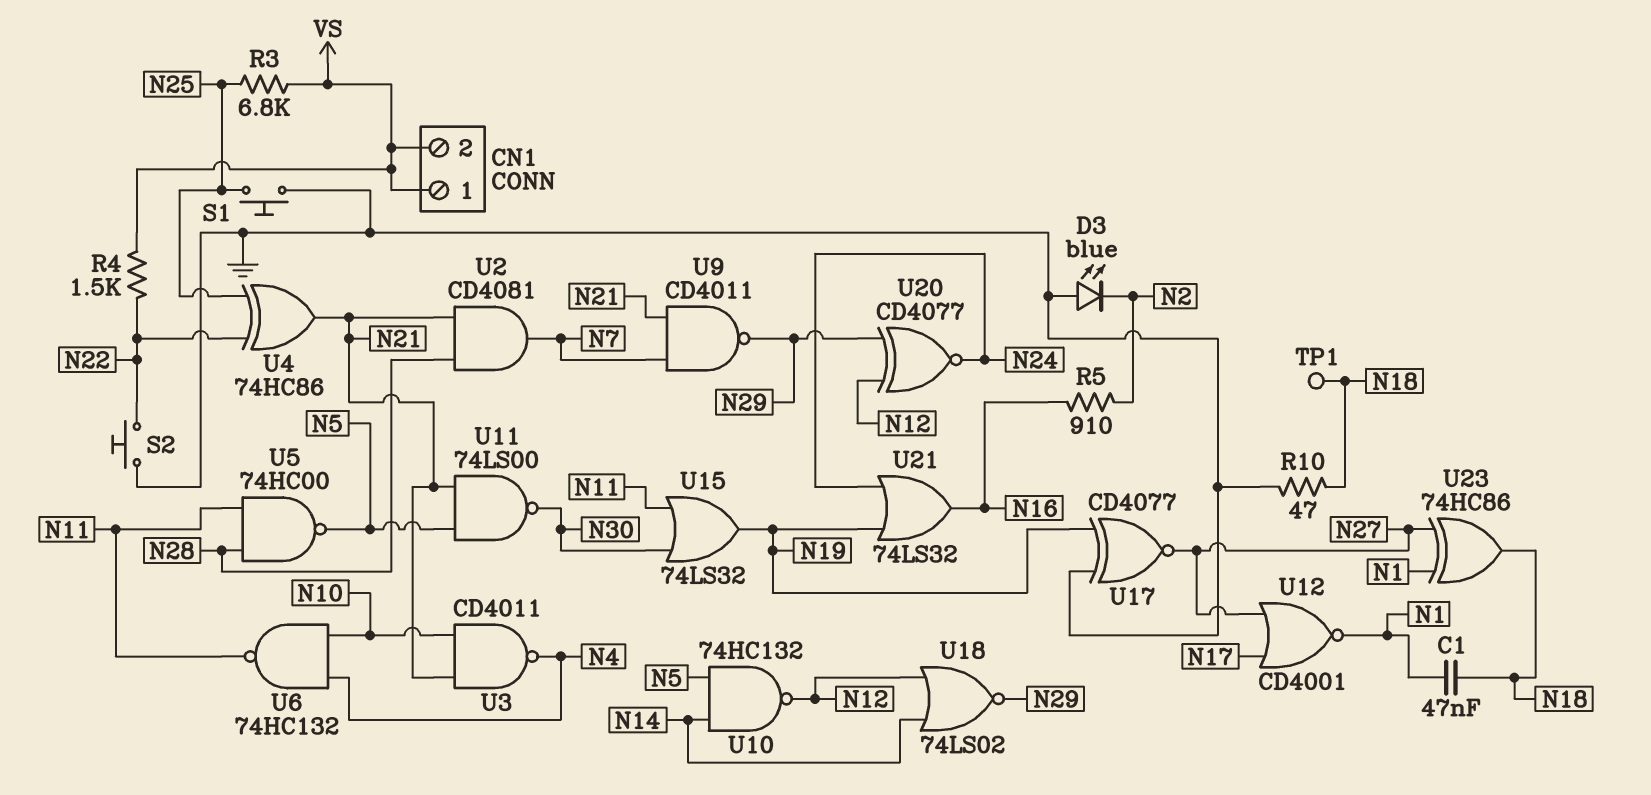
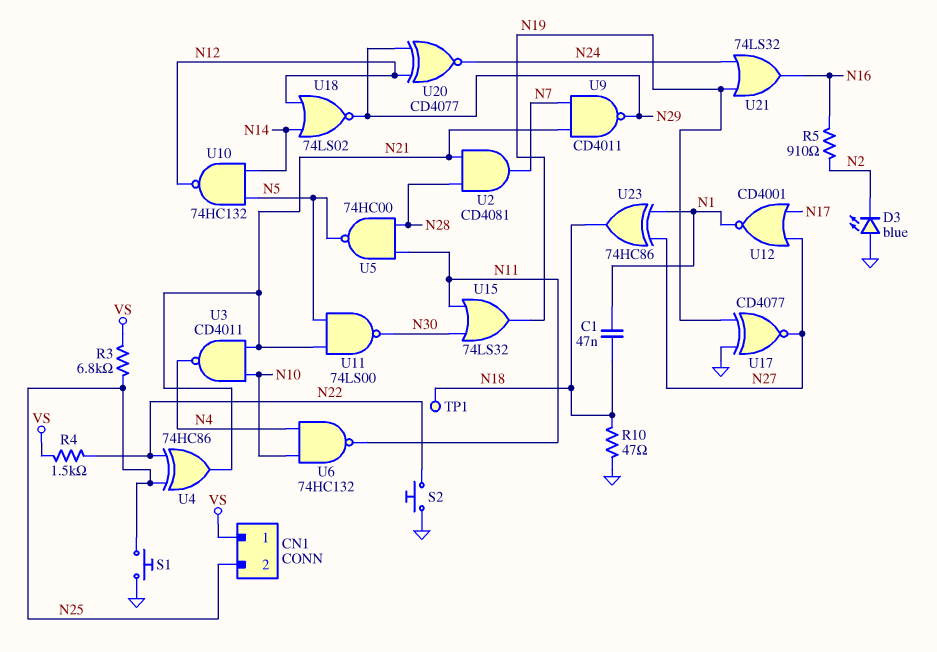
CN1 pin 2: VS -> N25

